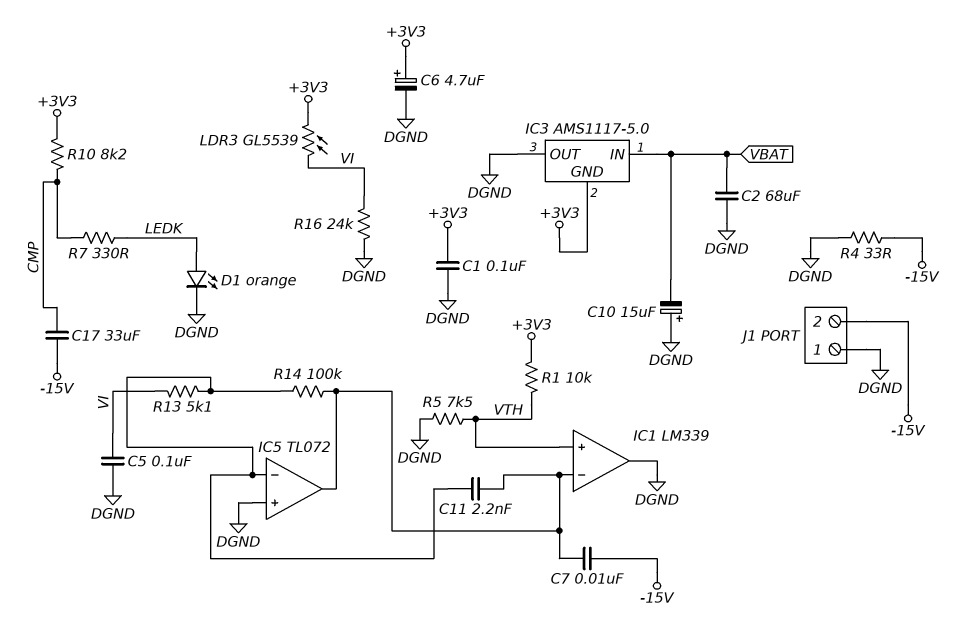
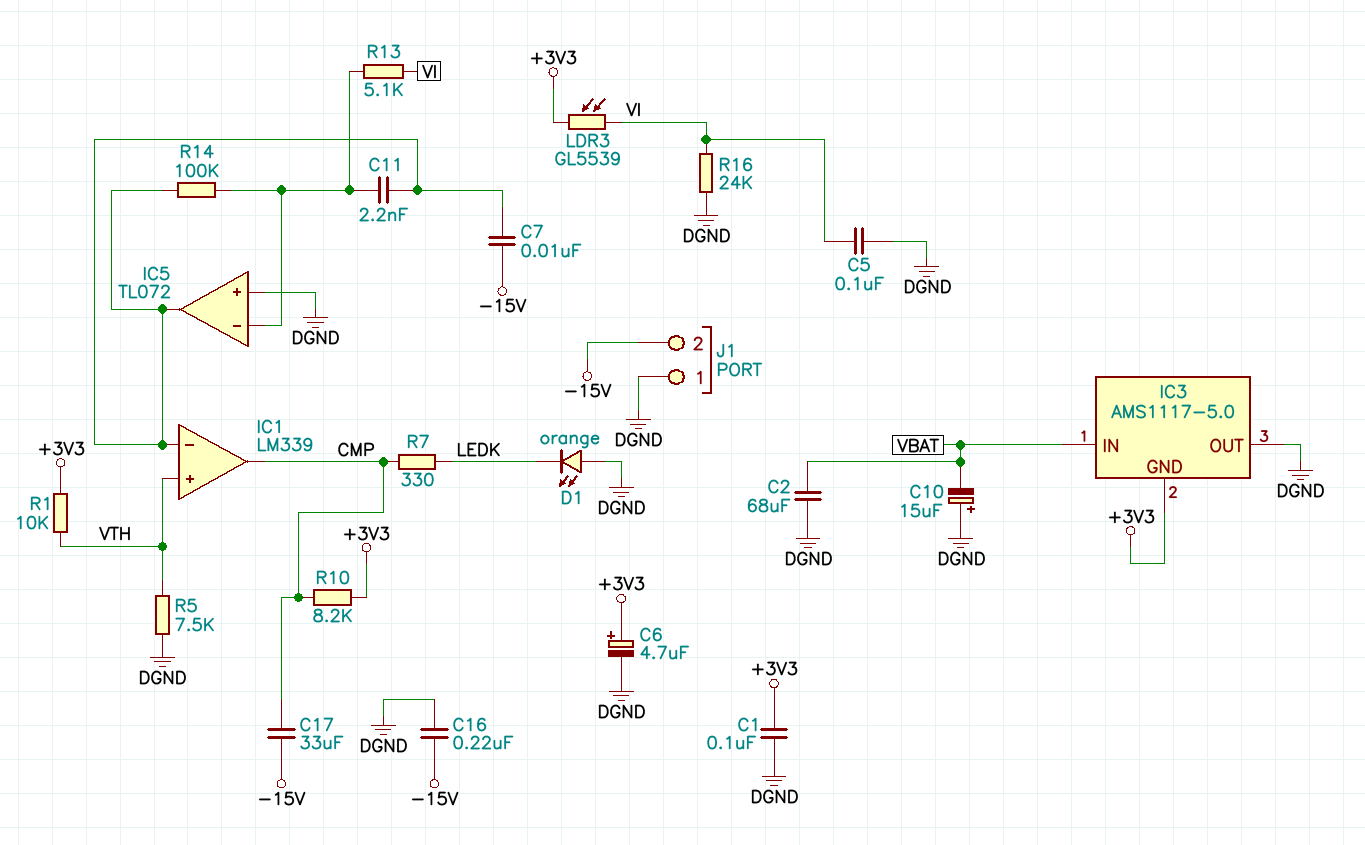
C16: none -> 220nF (-15V, DGND)
D1: LED orange (A LEDK, K DGND) -> LED orange (A DGND, K LEDK)
IC1 pin out: DGND -> CMP
R4: 33 (-15V, DGND) -> none

